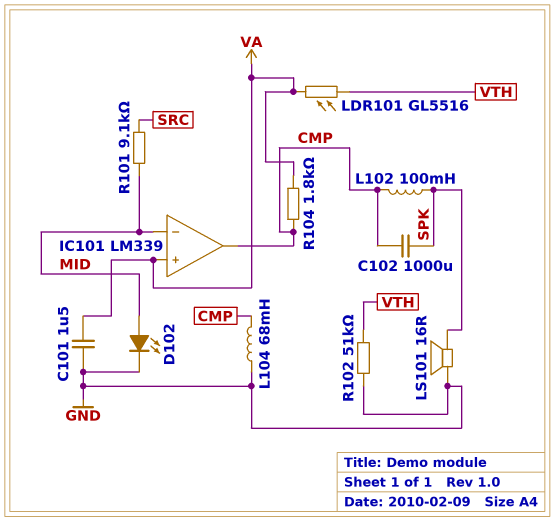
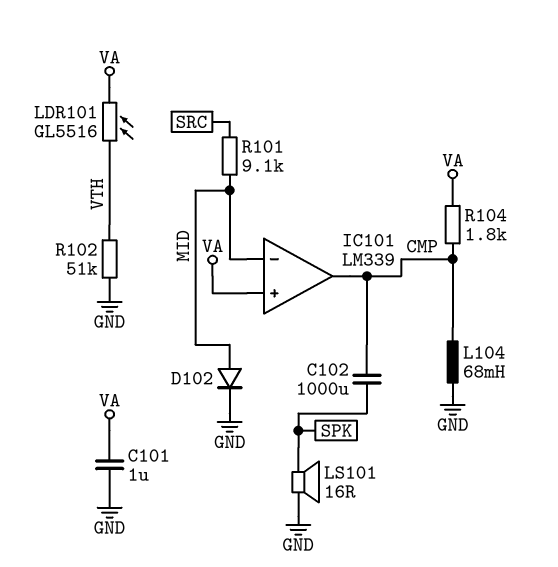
C101: 1.5uF (GND, VA) -> 1uF (GND, VA)
D102: LED (A MID, K GND) -> diode (A MID, K GND)
L102: 100mH (CMP, SPK) -> none

